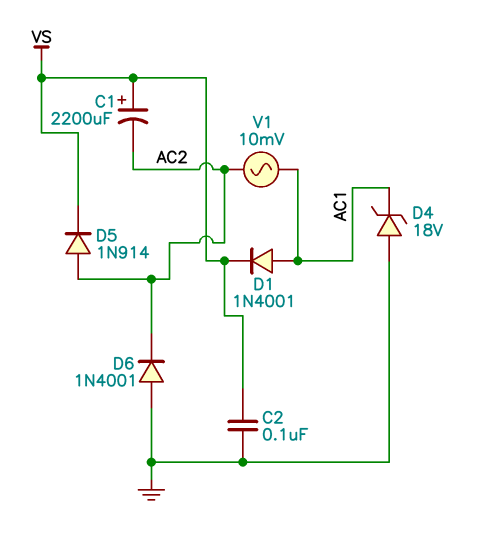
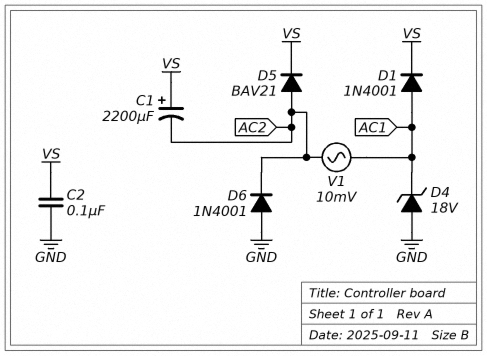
D5: diode 1N914 (A AC2, K VS) -> diode BAV21 (A AC2, K VS)

